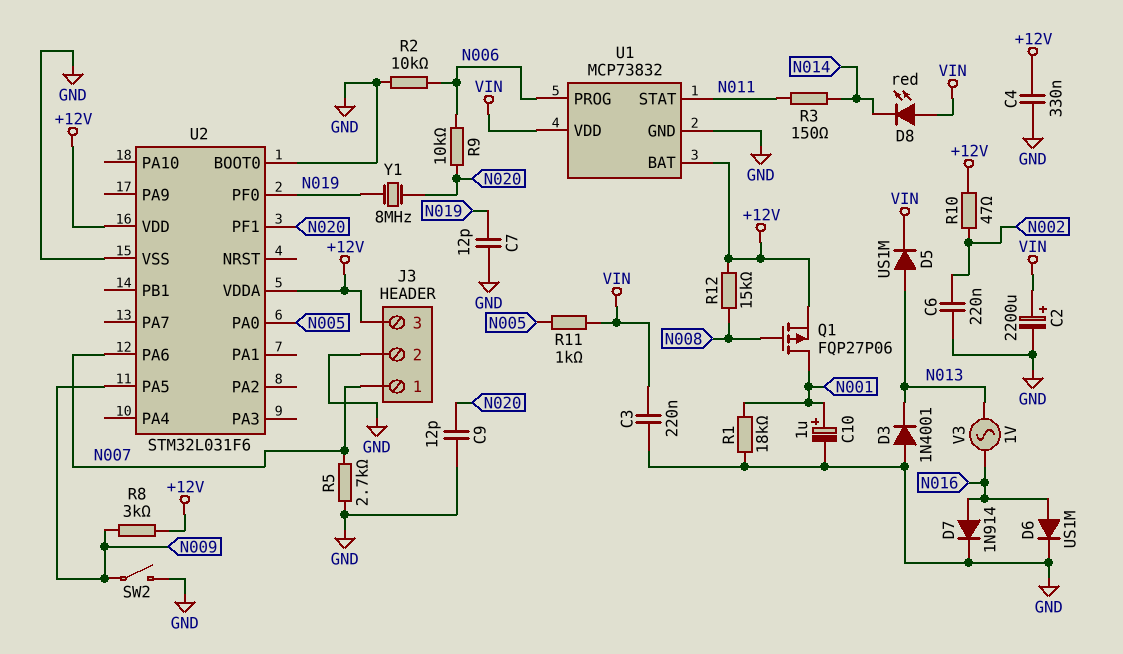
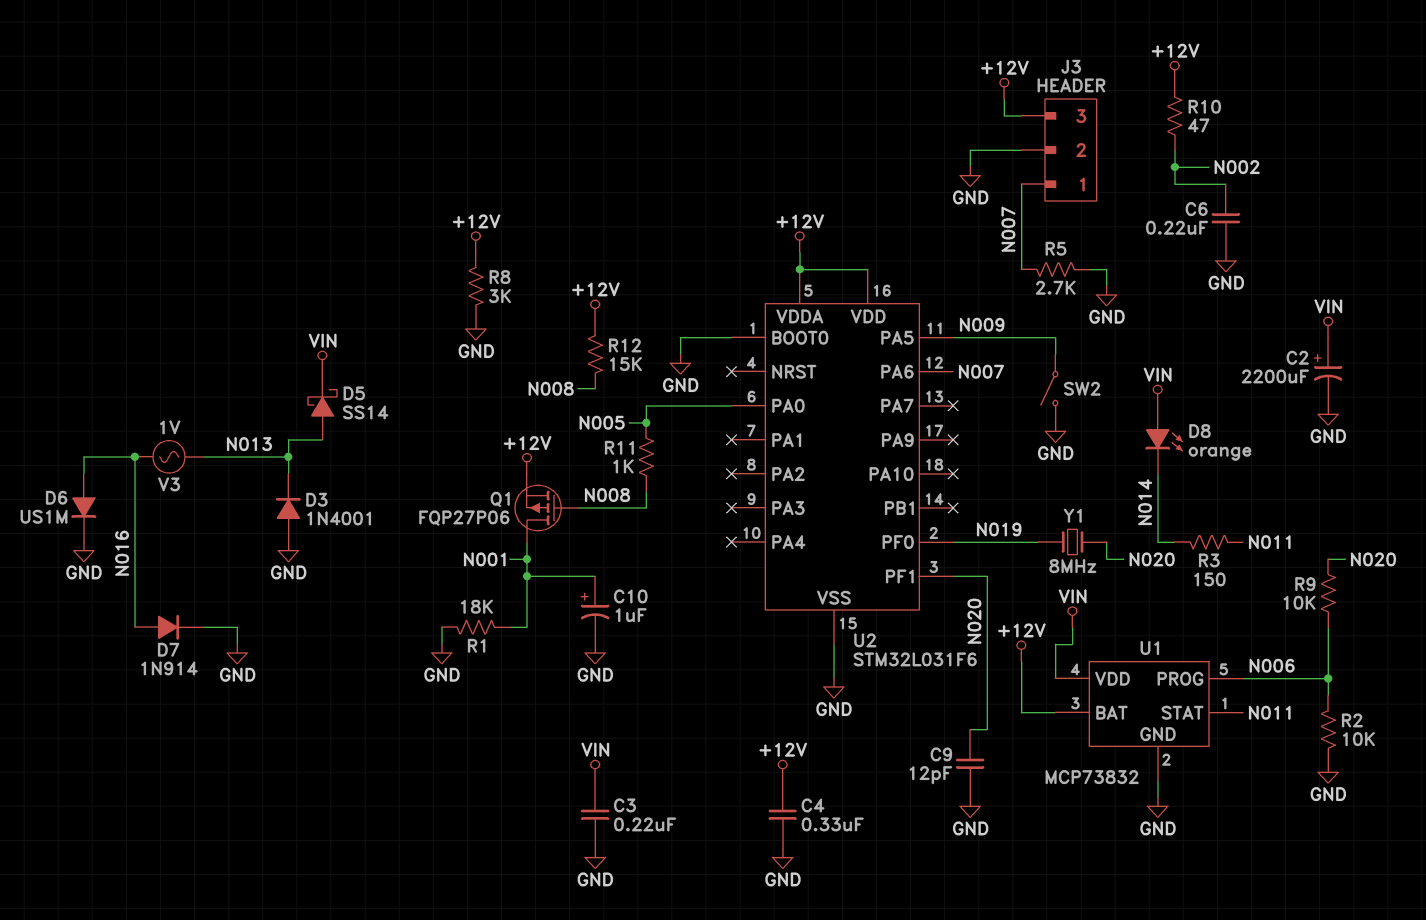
C7: 12pF (GND, N019) -> none
D5: diode US1M (A N013, K VIN) -> schottky SS14 (A N013, K VIN)
D8: LED red (A VIN, K N014) -> LED orange (A VIN, K N014)
R8: 3k (+12V, N009) -> 3k (+12V, GND)
R11: 1k (N005, VIN) -> 1k (N005, N008)

